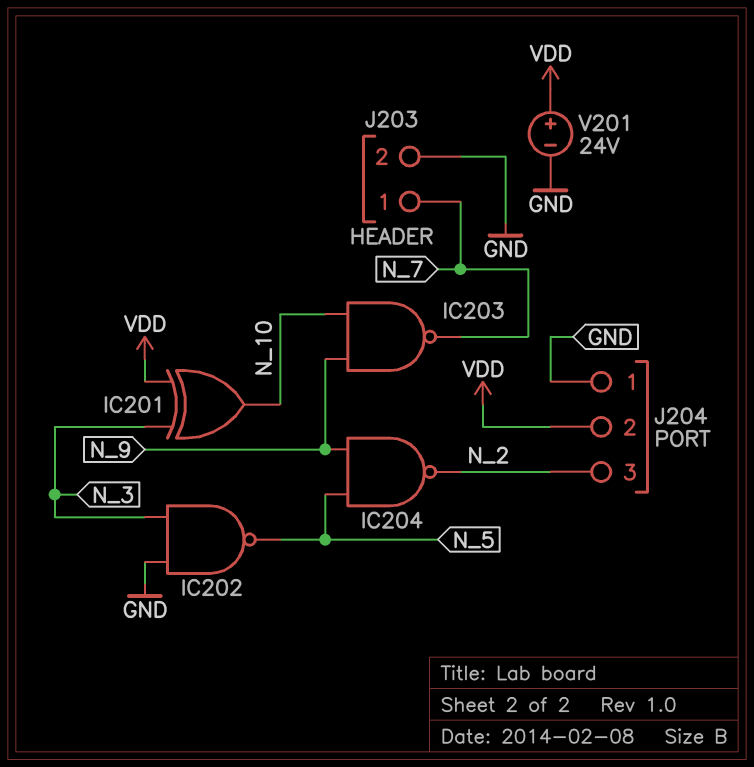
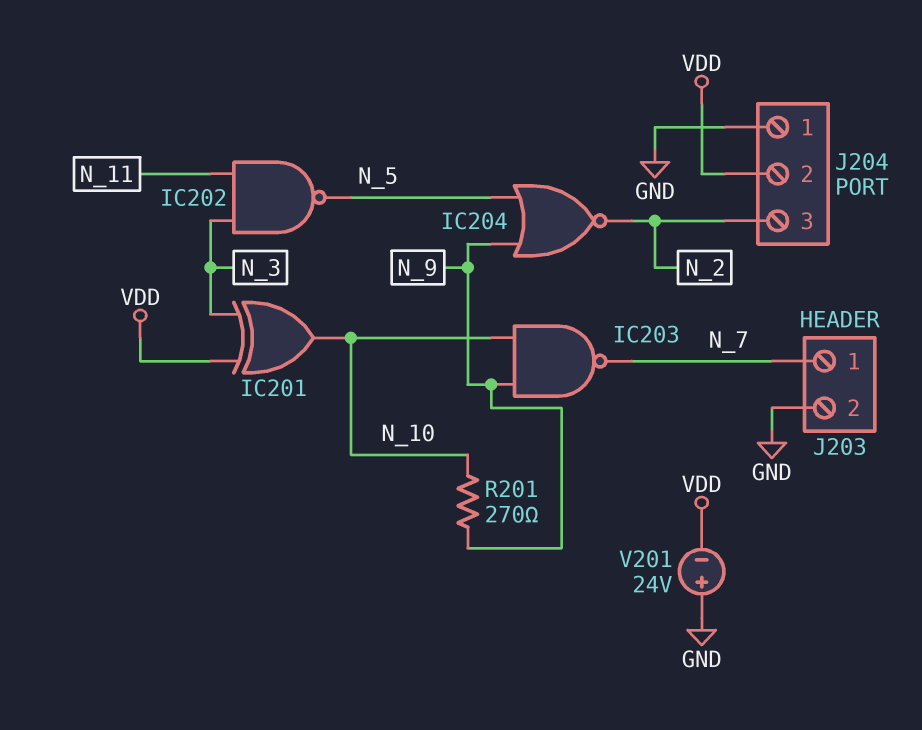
IC202: NAND (in GND, in N_3, out N_5) -> NAND (in N_3, in N_11, out N_5)
IC204: NAND (in N_5, in N_9, out N_2) -> NOR (in N_5, in N_9, out N_2)
R201: none -> 270 (N_9, N_10)
V201: 24V (plus VDD, minus GND) -> 24V (plus GND, minus VDD)

